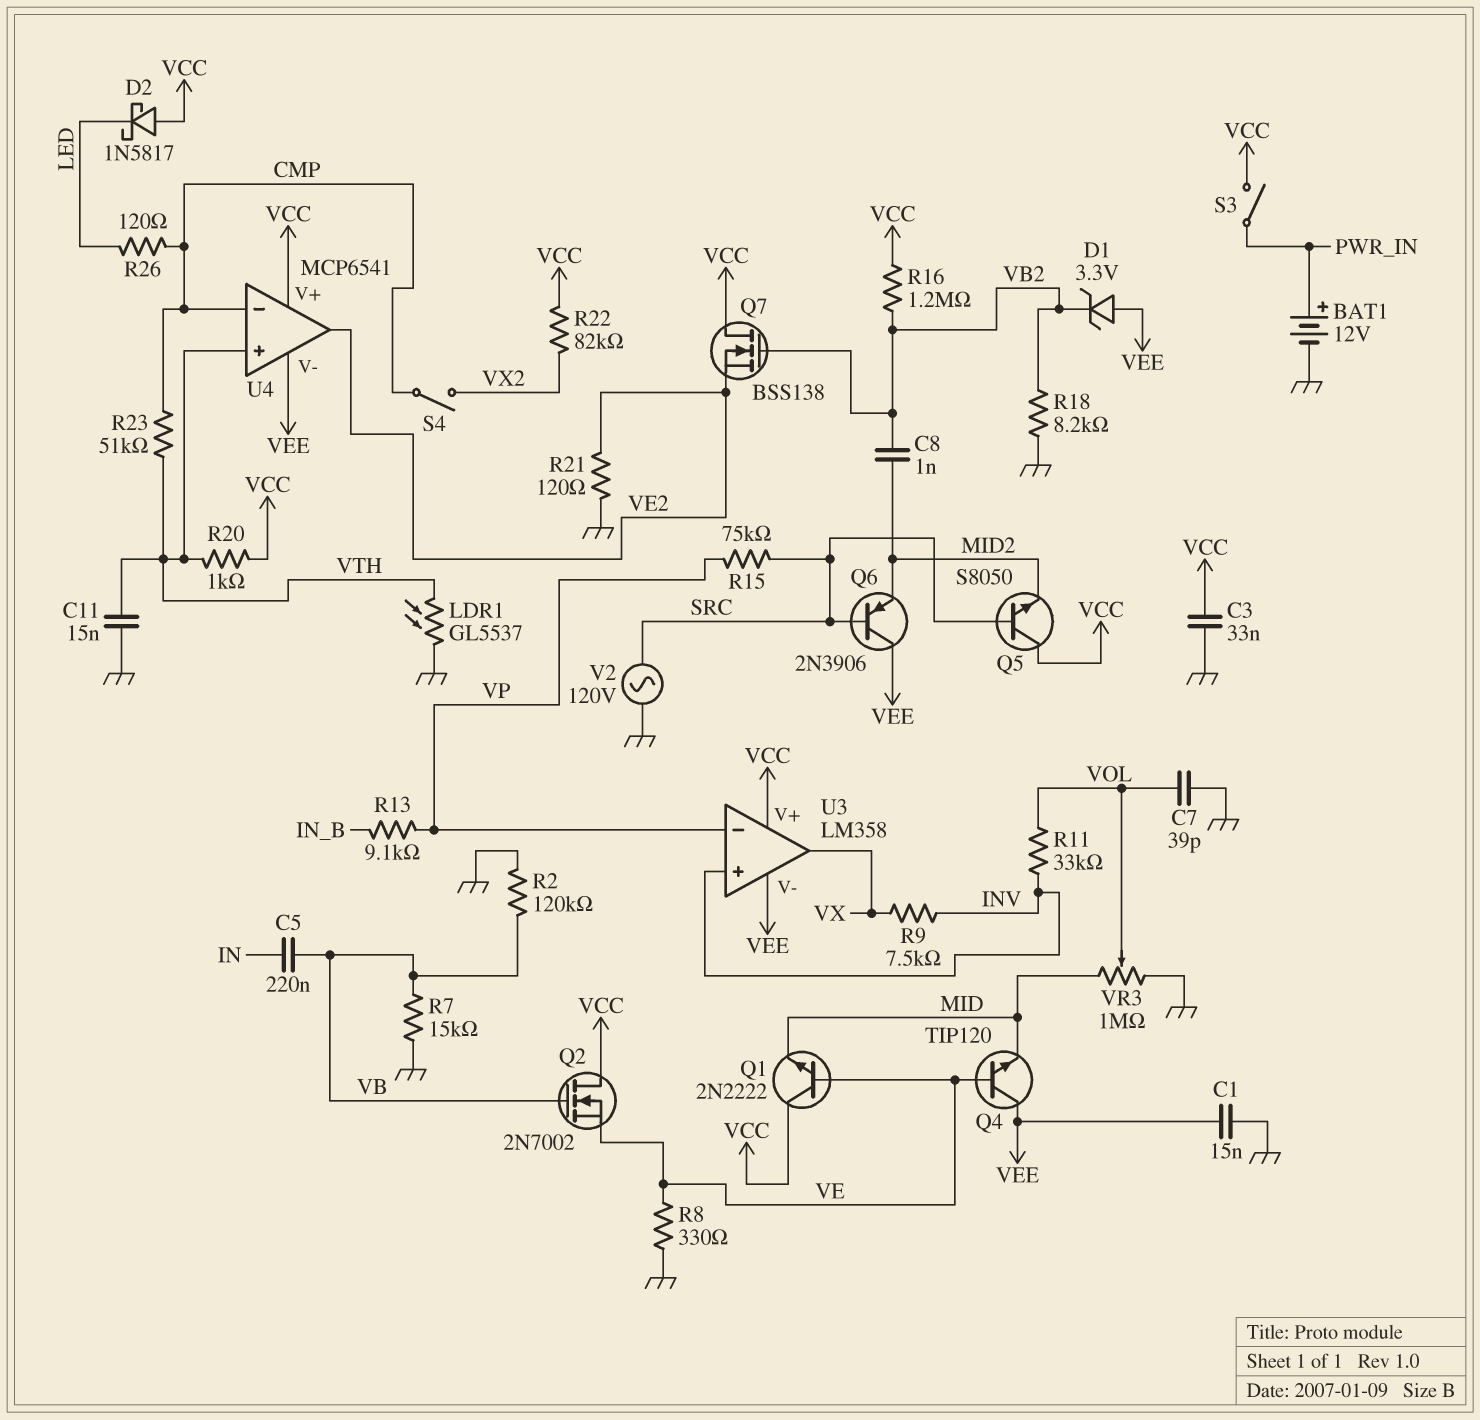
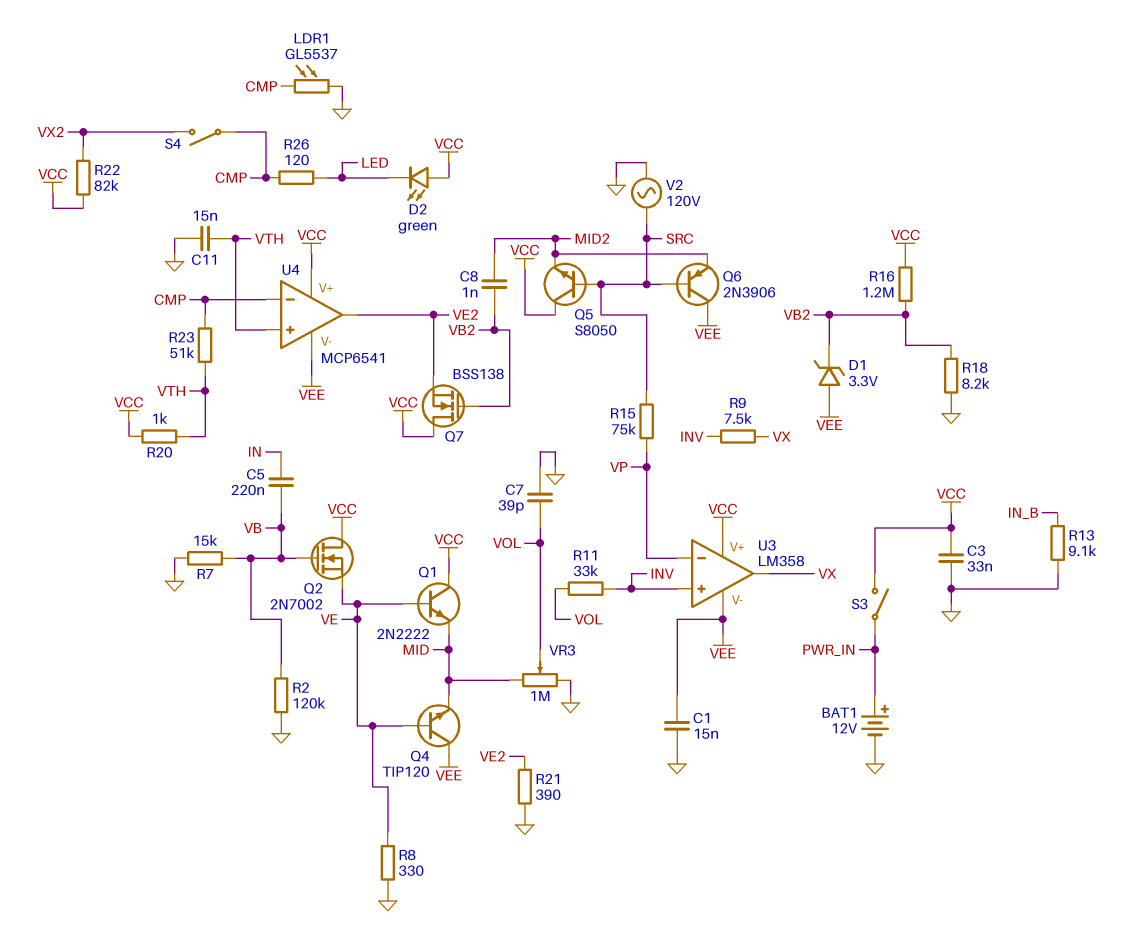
D2: schottky 1N5817 (A VCC, K LED) -> LED green (A VCC, K LED)
LDR1: GL5537 (GND, VTH) -> GL5537 (CMP, GND)
R13: 9.1k (IN_B, VP) -> 9.1k (GND, IN_B)
R21: 120 (GND, VE2) -> 390 (GND, VE2)

